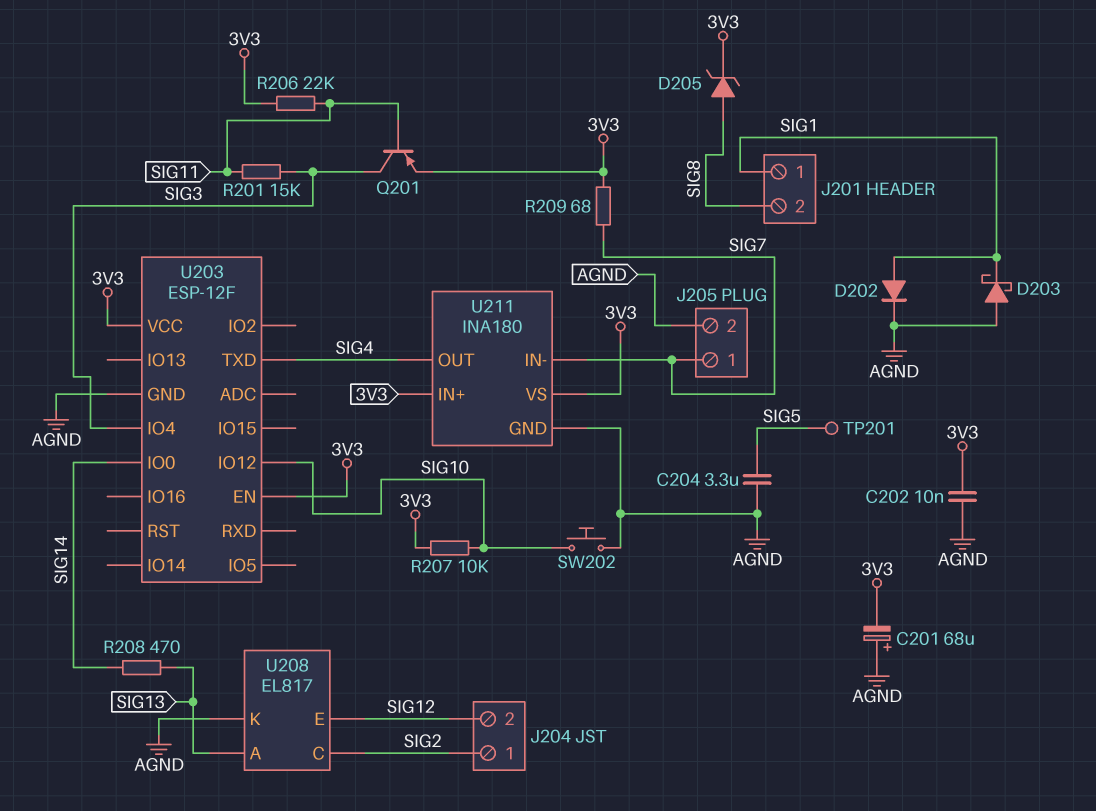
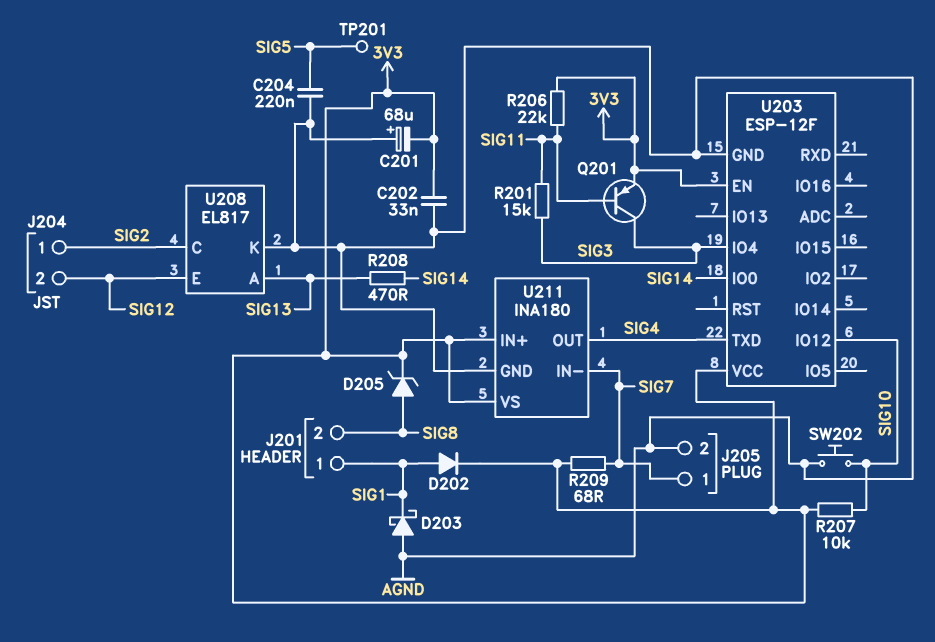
C202: 10nF (3V3, AGND) -> 33nF (3V3, AGND)
C204: 3.3uF (AGND, SIG5) -> 220nF (AGND, SIG5)
D202: diode (A SIG1, K AGND) -> diode (A SIG1, K 3V3)

